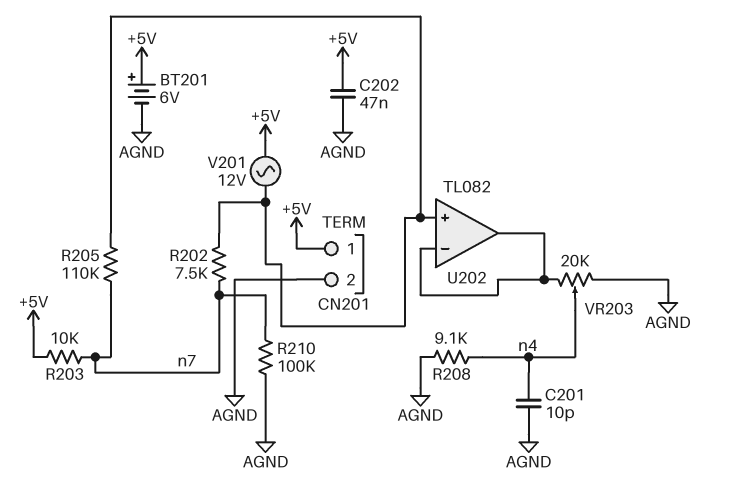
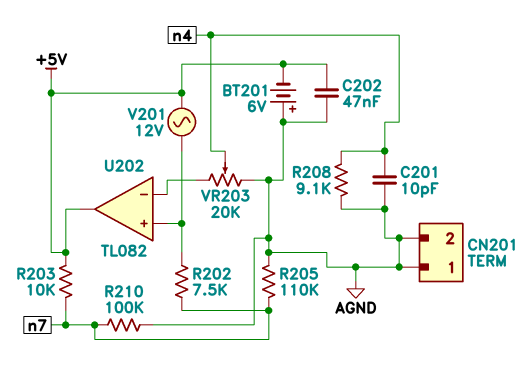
BT201: 6V (plus +5V, minus AGND) -> 6V (plus AGND, minus +5V)
CN201 pin 1: +5V -> AGND
R205: 110k (U202/in+, n7) -> 110k (AGND, n7)
U202 pin out: U202/in- -> +5V

